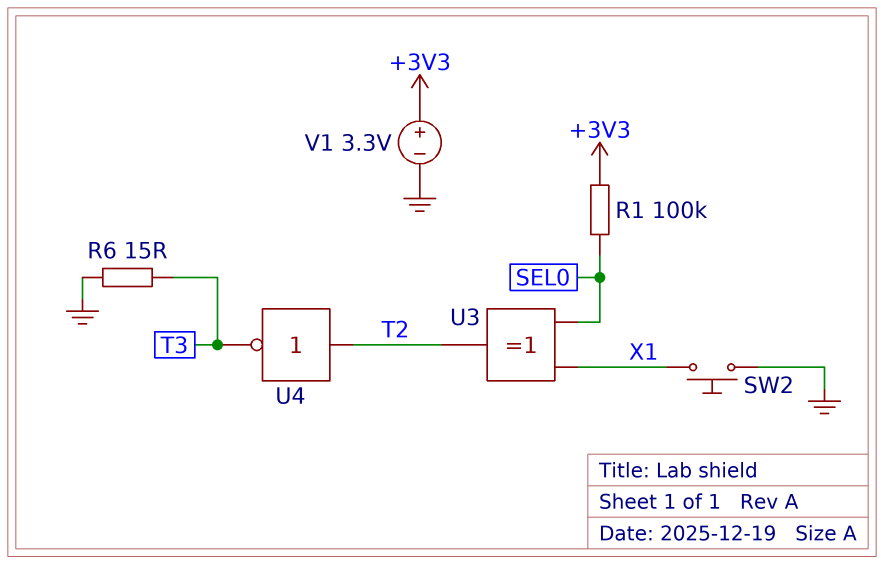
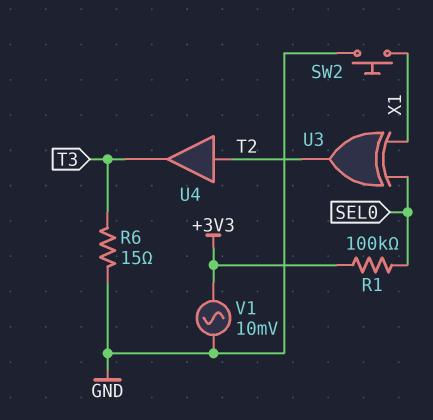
U4: NOT (in T2, out T3) -> buffer (in T2, out T3)
V1: 3.3V (plus +3V3, minus GND) -> AC 10mV (+3V3, GND)

